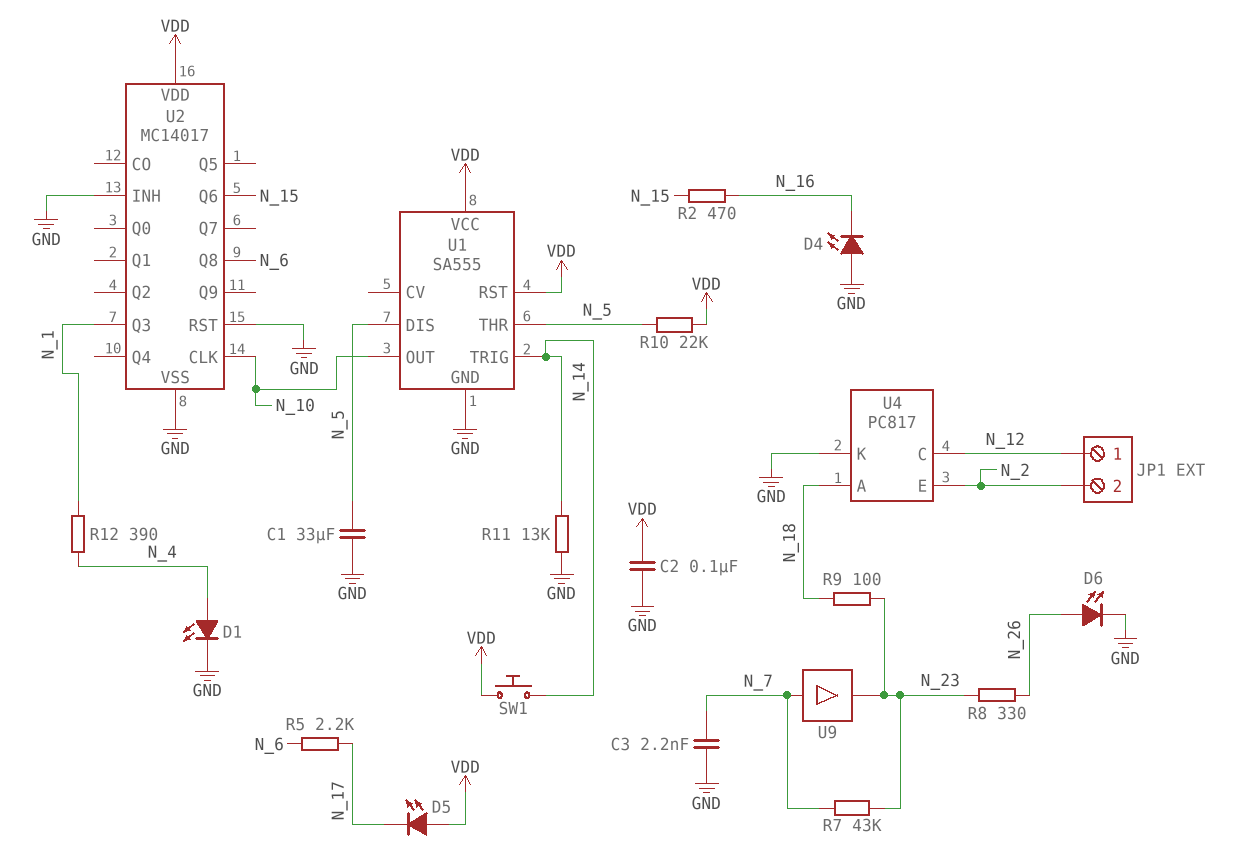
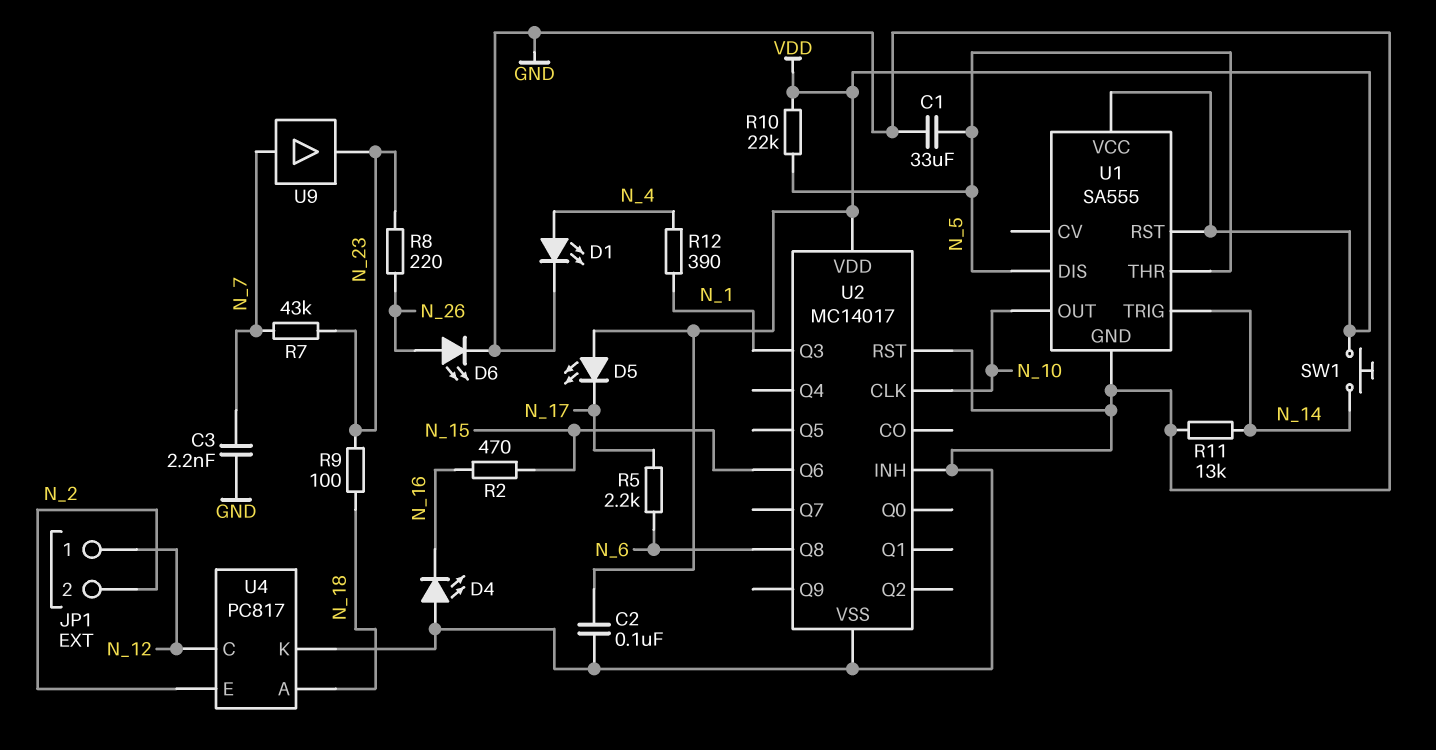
R8: 330 (N_23, N_26) -> 220 (N_23, N_26)

